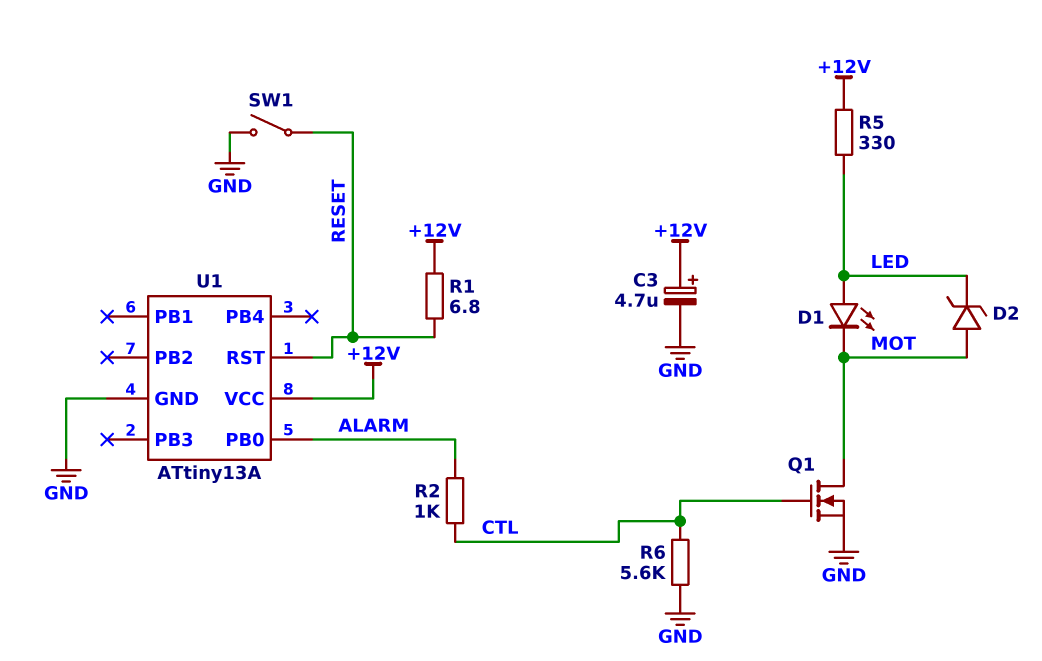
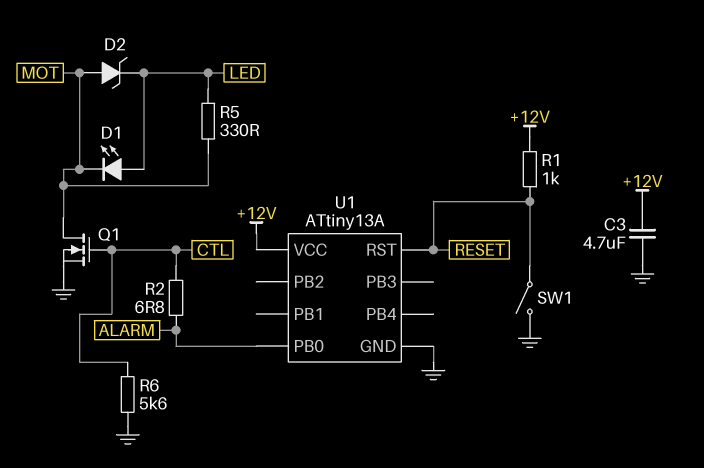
C3: 4.7uF (plus +12V, minus GND) -> 4.7uF (+12V, GND)
R1: 6.8 (+12V, RESET) -> 1k (+12V, RESET)
R2: 1k (ALARM, CTL) -> 6.8 (ALARM, CTL)
R5: 330 (+12V, LED) -> 330 (LED, MOT)

